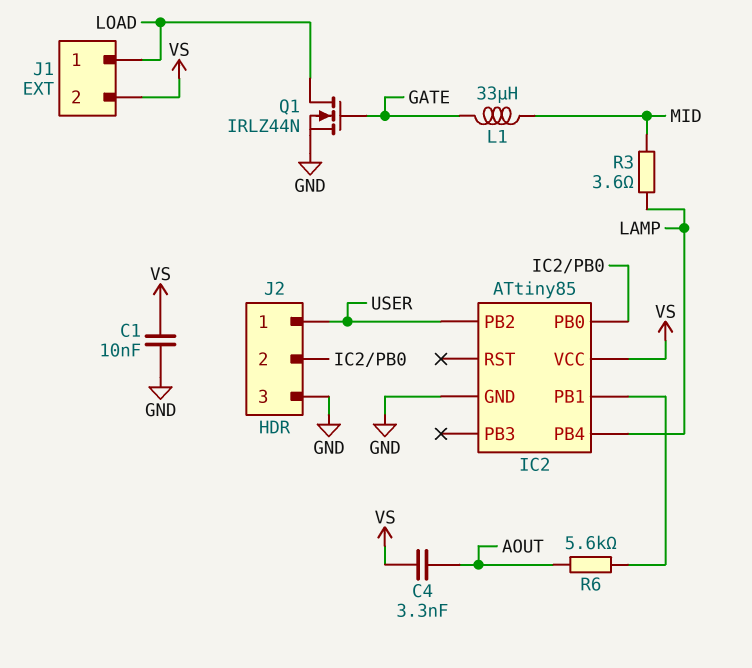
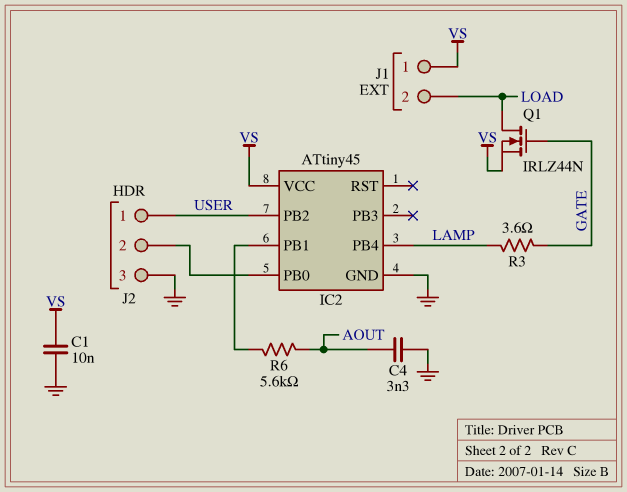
C4: 3.3nF (AOUT, VS) -> 3.3nF (AOUT, GND)
IC2: ATtiny85 -> ATtiny45
J1 pin 1: LOAD -> VS
J1 pin 2: VS -> LOAD
L1: 33uH (GATE, MID) -> none
Q1: NMOS IRLZ44N (G GATE, D LOAD, S GND) -> NMOS IRLZ44N (G GATE, D LOAD, S VS)
R3: 3.6 (LAMP, MID) -> 3.6 (GATE, LAMP)

